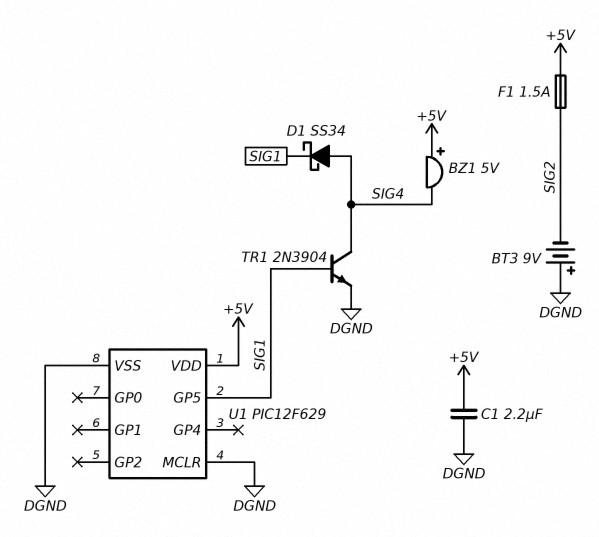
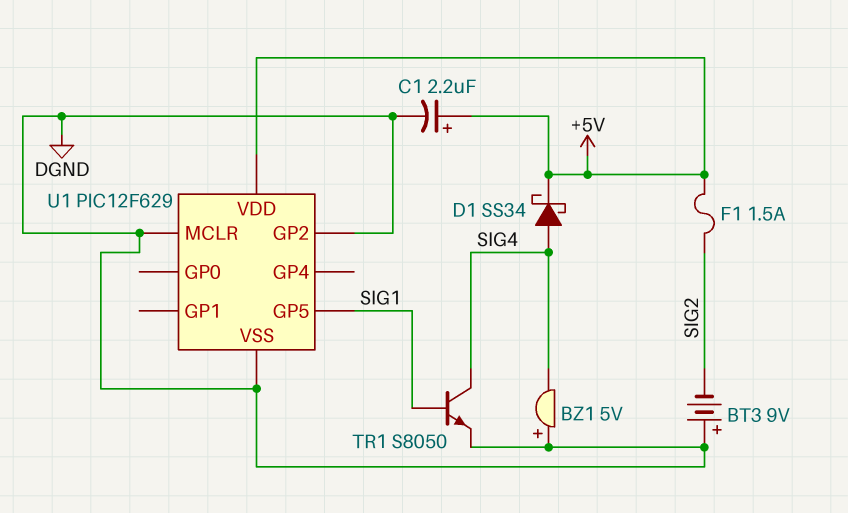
BZ1: buzzer 5V (plus +5V, minus SIG4) -> buzzer 5V (plus DGND, minus SIG4)
C1: 2.2uF (+5V, DGND) -> 2.2uF (plus +5V, minus DGND)
D1: schottky SS34 (A SIG4, K SIG1) -> schottky SS34 (A SIG4, K +5V)
TR1: NPN 2N3904 (B SIG1, C SIG4, E DGND) -> NPN S8050 (B SIG1, C SIG4, E DGND)
U1 pin GP2: none -> DGND

